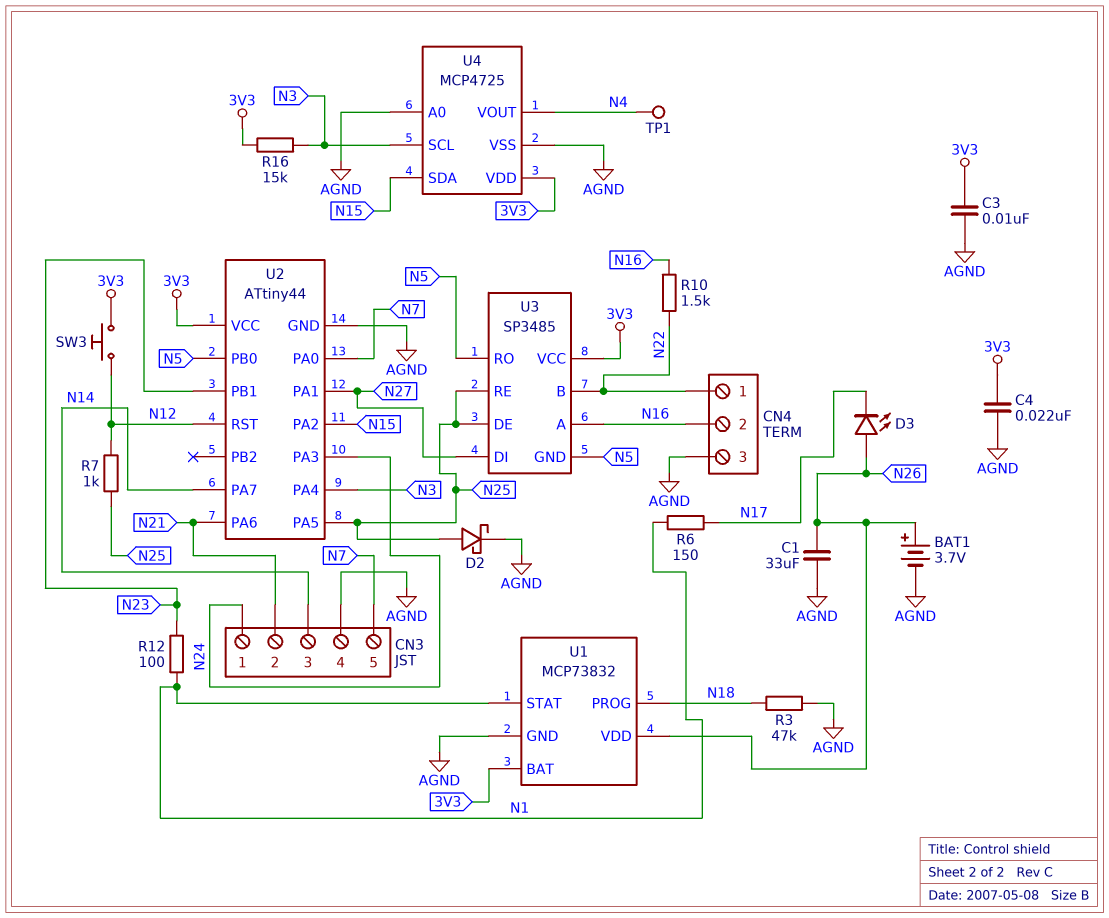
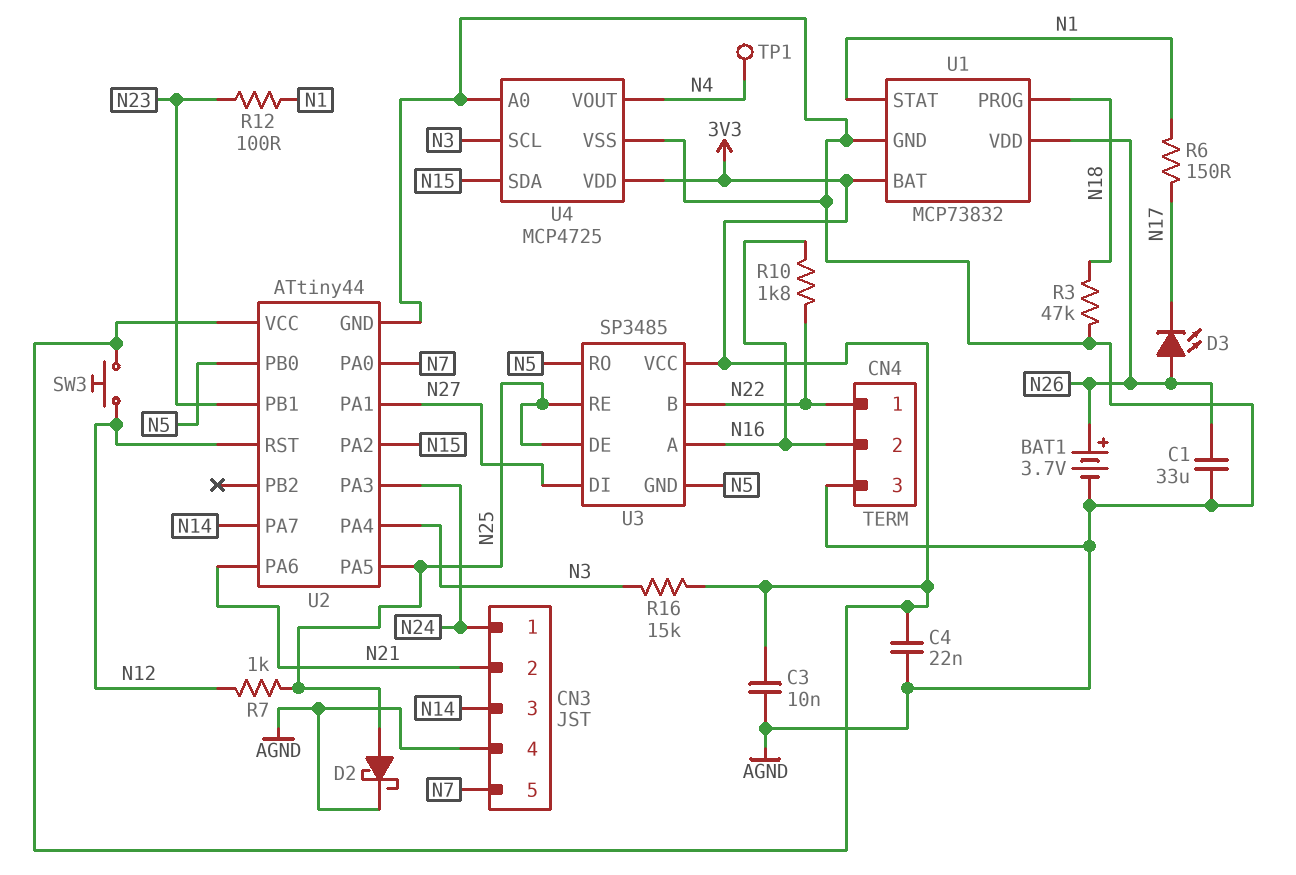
R10: 1.5k (N16, N22) -> 1.8k (N16, N22)

